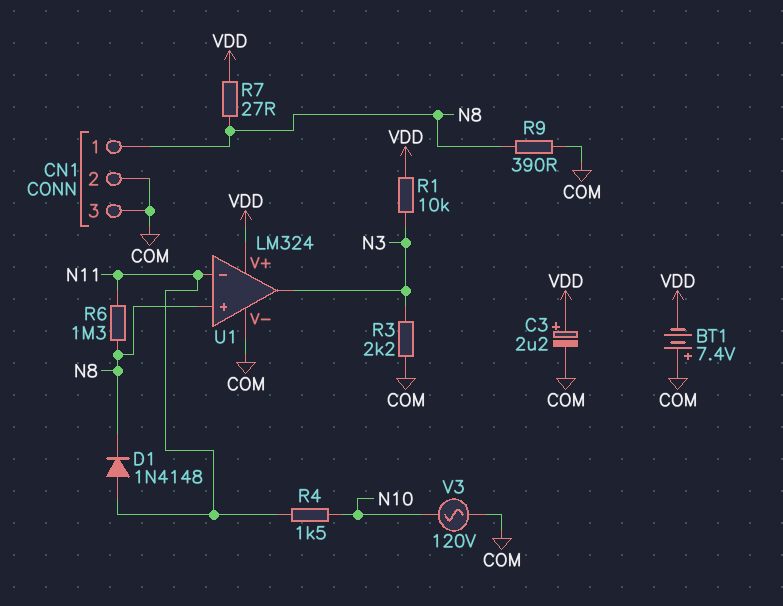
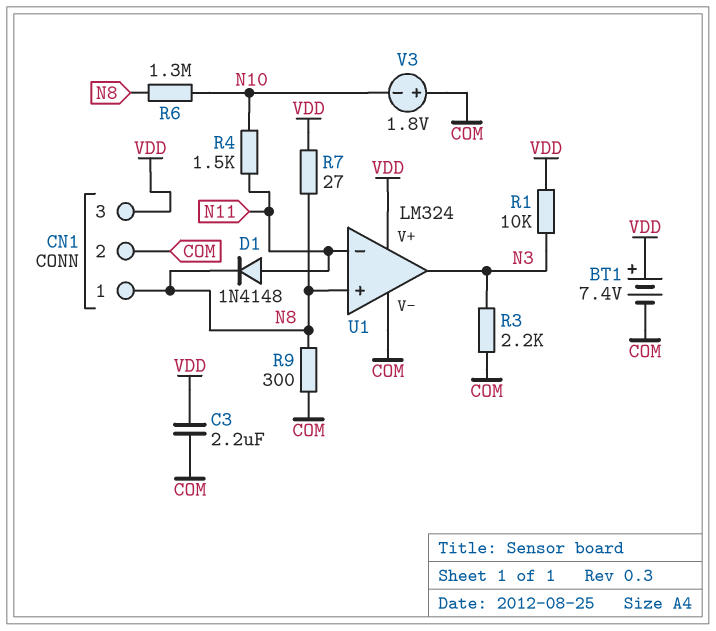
BT1: 7.4V (plus COM, minus VDD) -> 7.4V (plus VDD, minus COM)
C3: 2.2uF (plus VDD, minus COM) -> 2.2uF (COM, VDD)
CN1 pin 3: COM -> VDD
R6: 1.3M (N8, N11) -> 1.3M (N8, N10)
R9: 390 (COM, N8) -> 300 (COM, N8)
V3: AC 120V (COM, N10) -> 1.8V (plus COM, minus N10)

